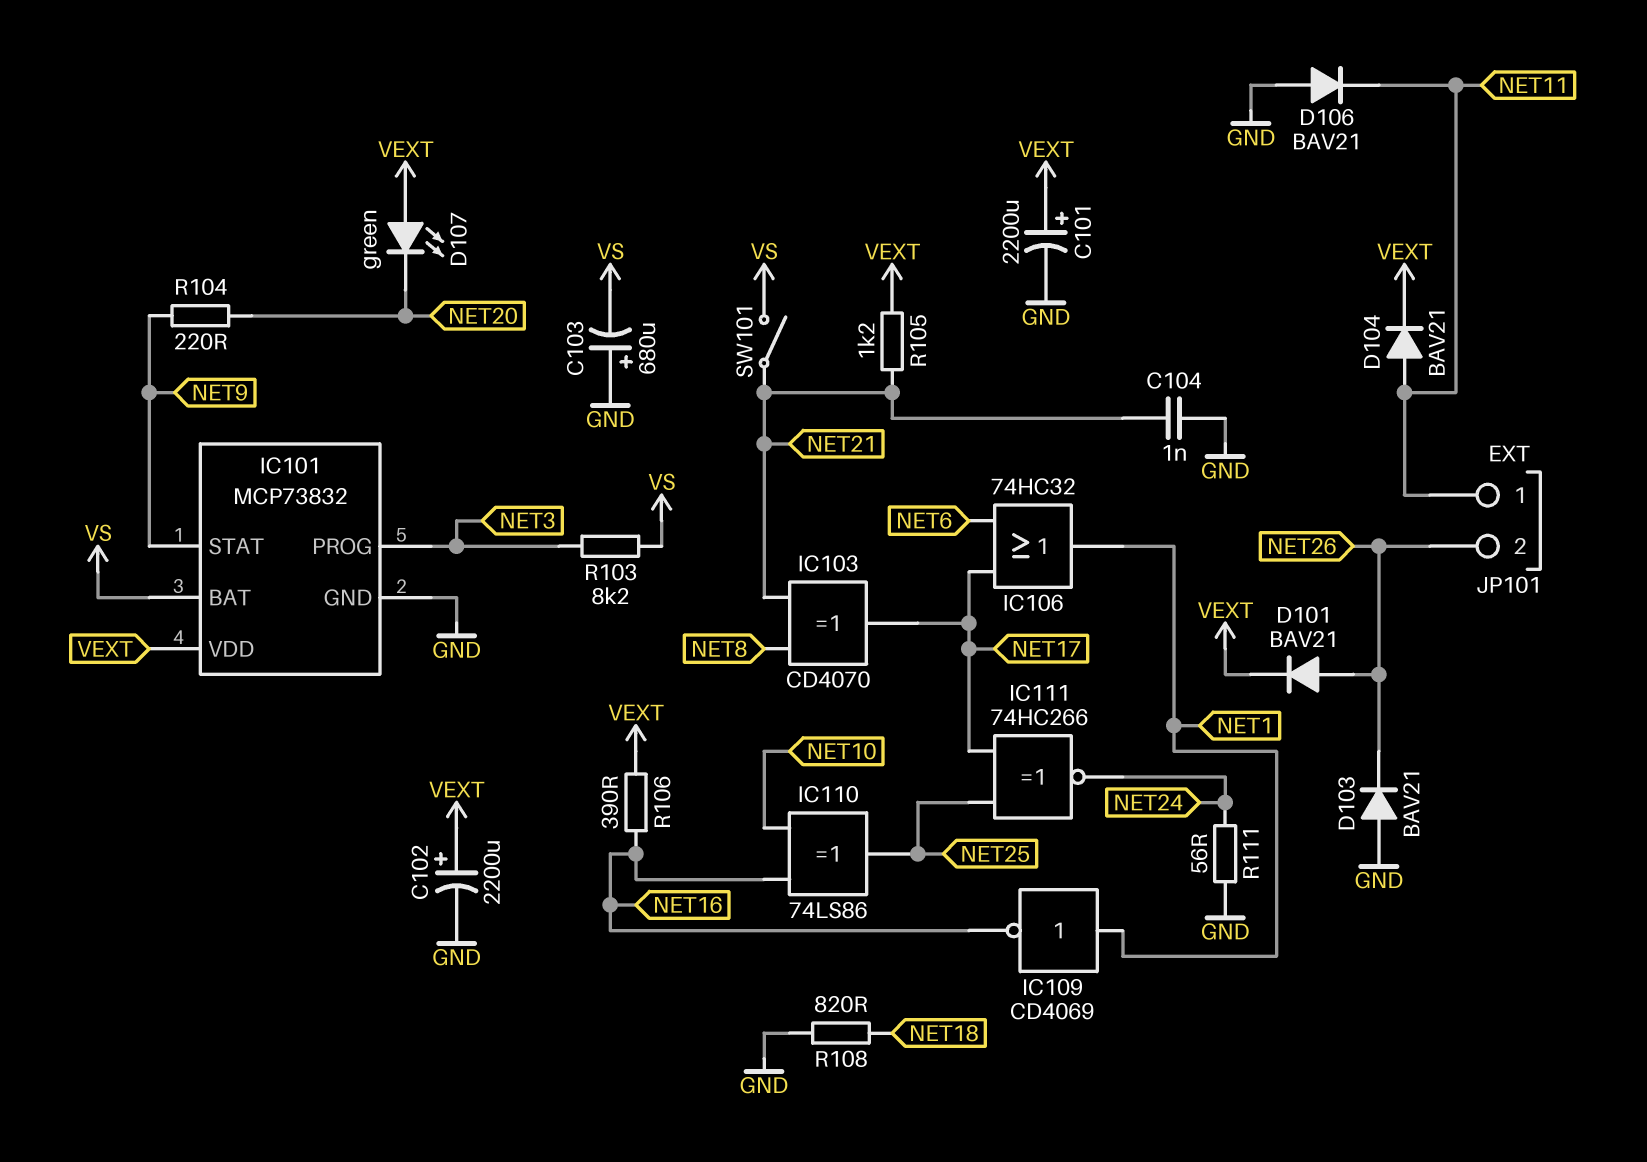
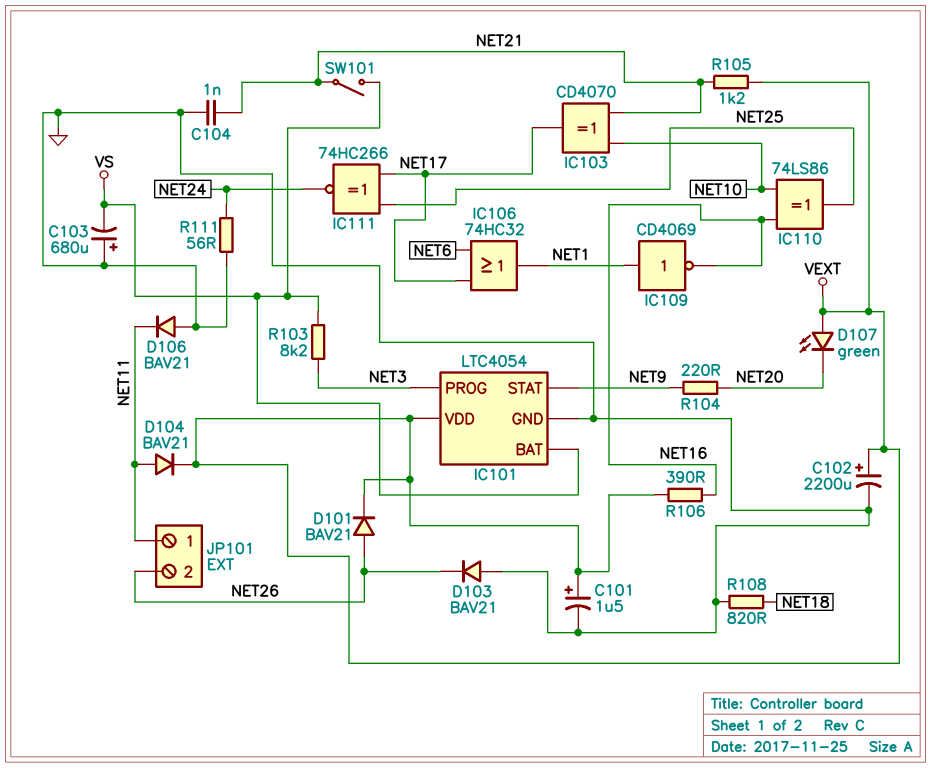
C101: 2200uF (plus VEXT, minus GND) -> 1.5uF (plus VEXT, minus GND)
IC101: MCP73832 -> LTC4054
IC103: XOR CD4070 (in NET8, in NET21, out NET17) -> XOR CD4070 (in NET10, in NET21, out NET17)

